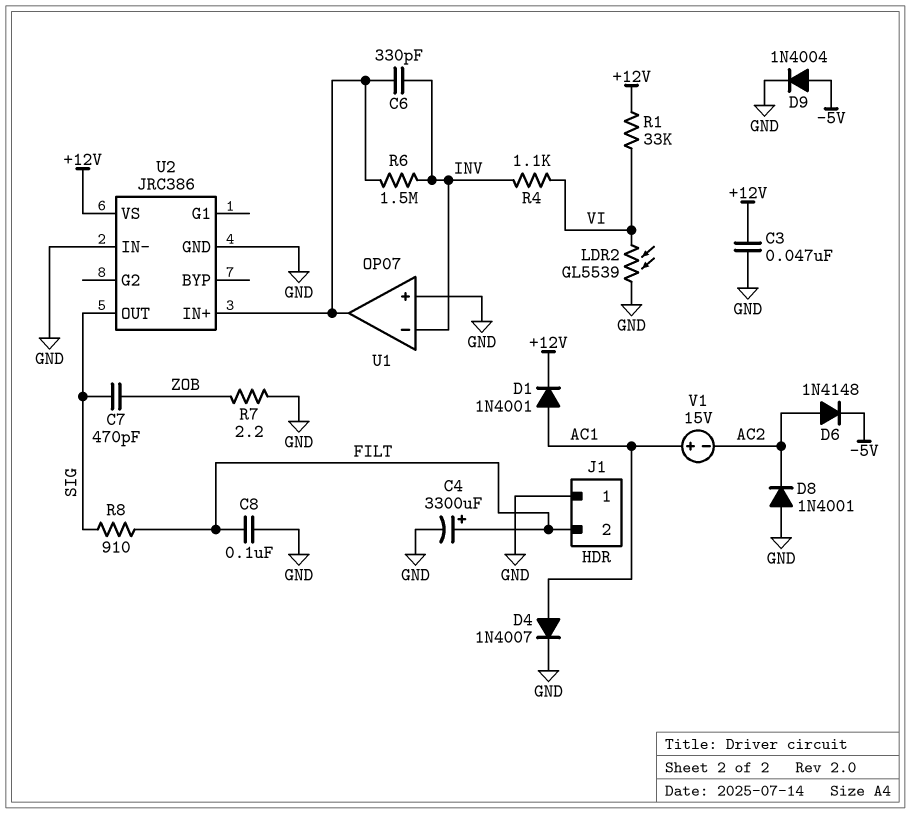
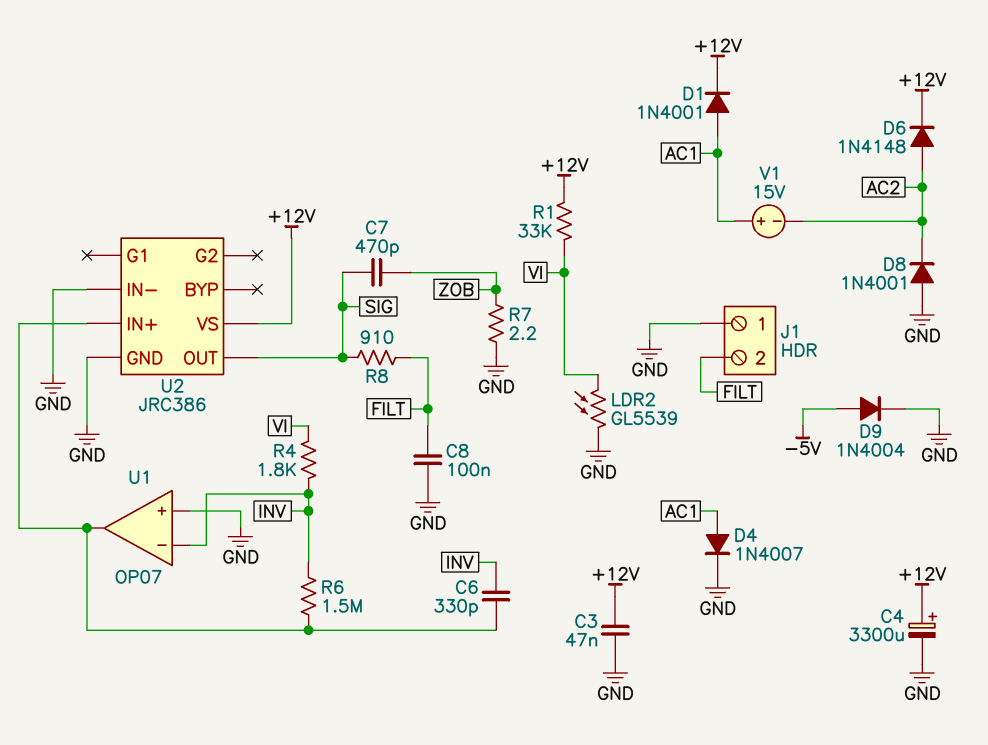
C4: 3300uF (plus FILT, minus GND) -> 3300uF (plus +12V, minus GND)
D6: diode 1N4148 (A AC2, K -5V) -> diode 1N4148 (A AC2, K +12V)
R4: 1.1k (INV, VI) -> 1.8k (INV, VI)

